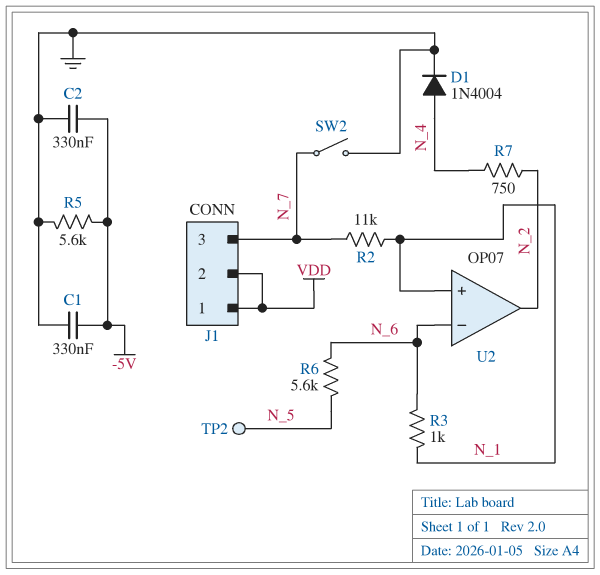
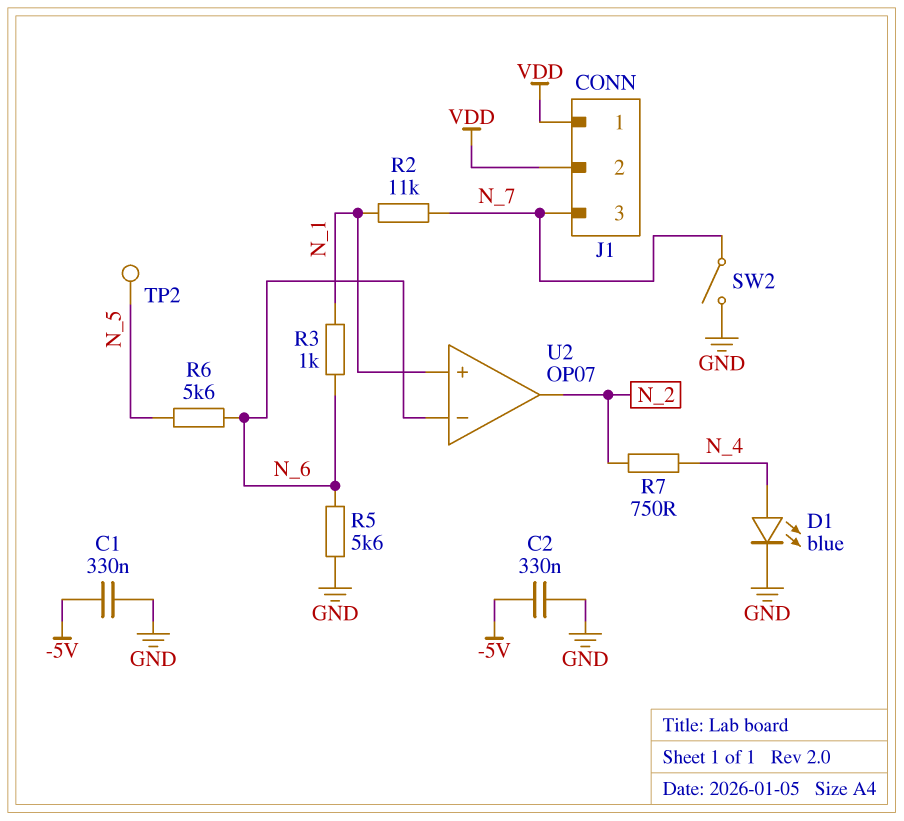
D1: diode 1N4004 (A N_4, K GND) -> LED blue (A N_4, K GND)
R5: 5.6k (-5V, GND) -> 5.6k (GND, N_6)

